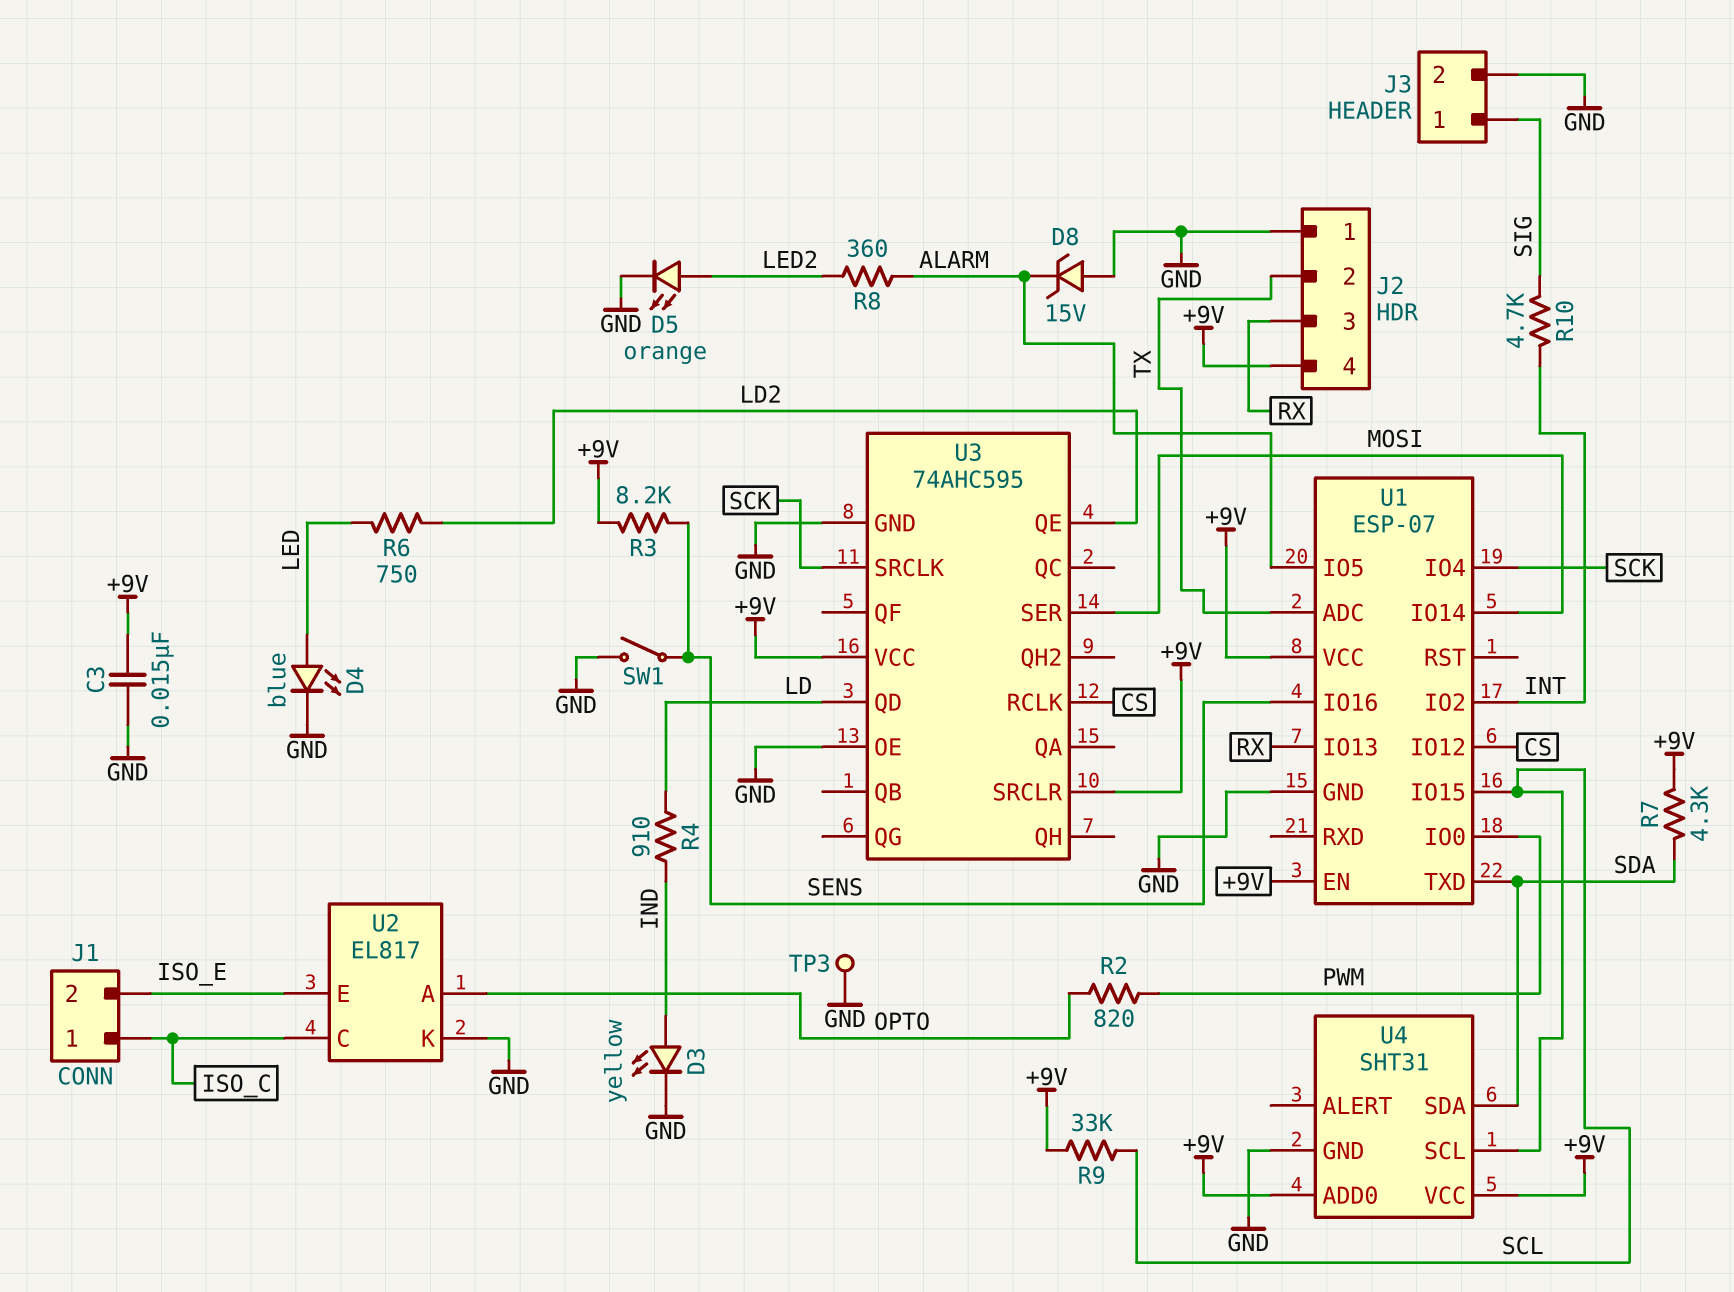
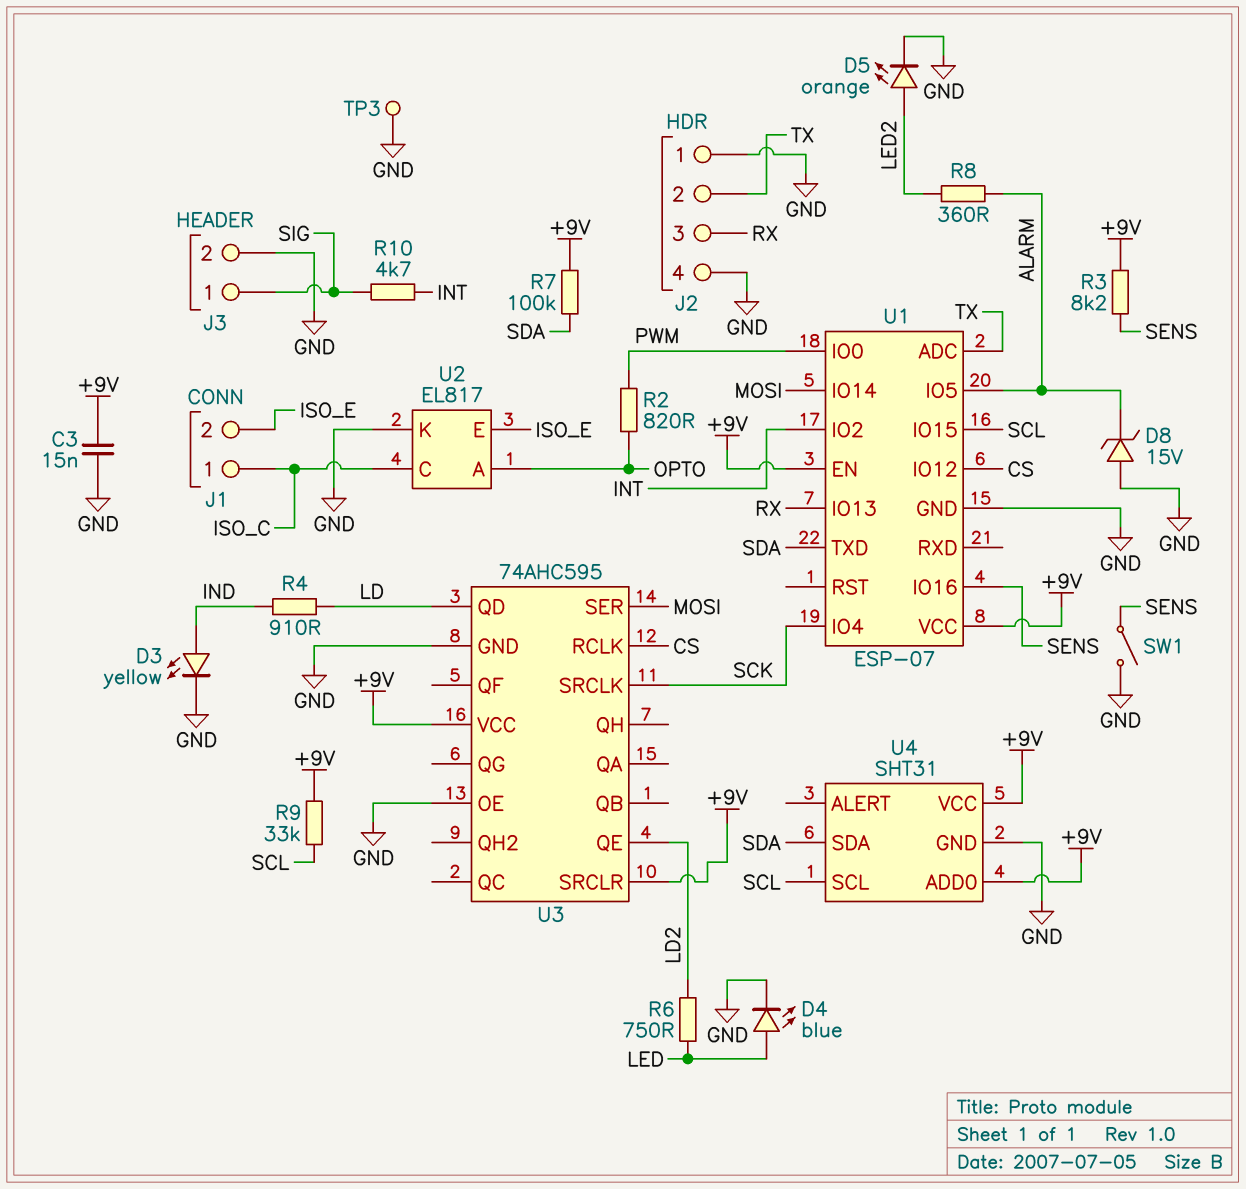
J2 pin 4: +9V -> GND
R7: 4.3k (+9V, SDA) -> 100k (+9V, SDA)

